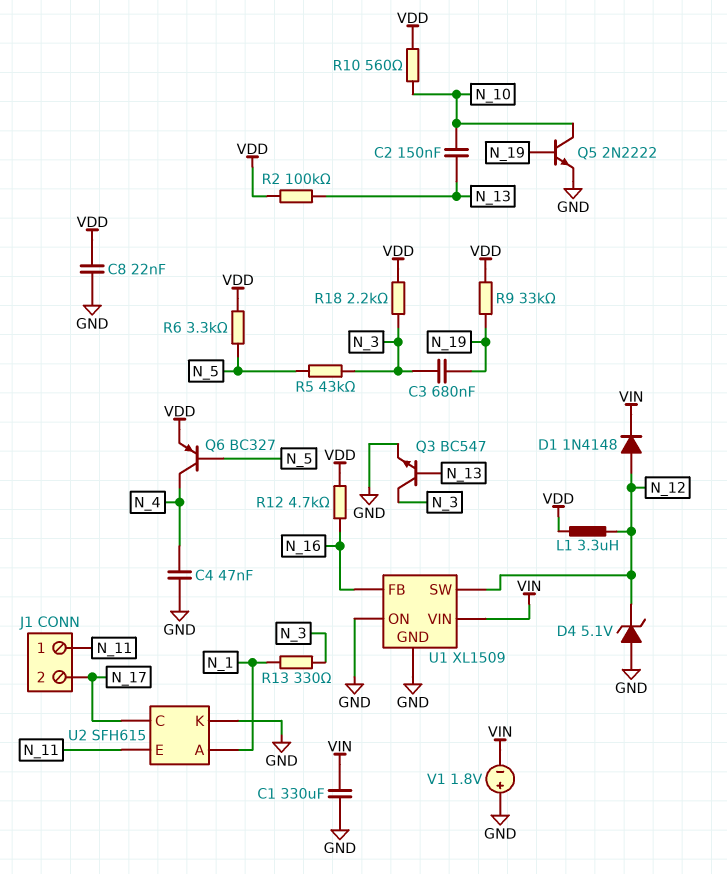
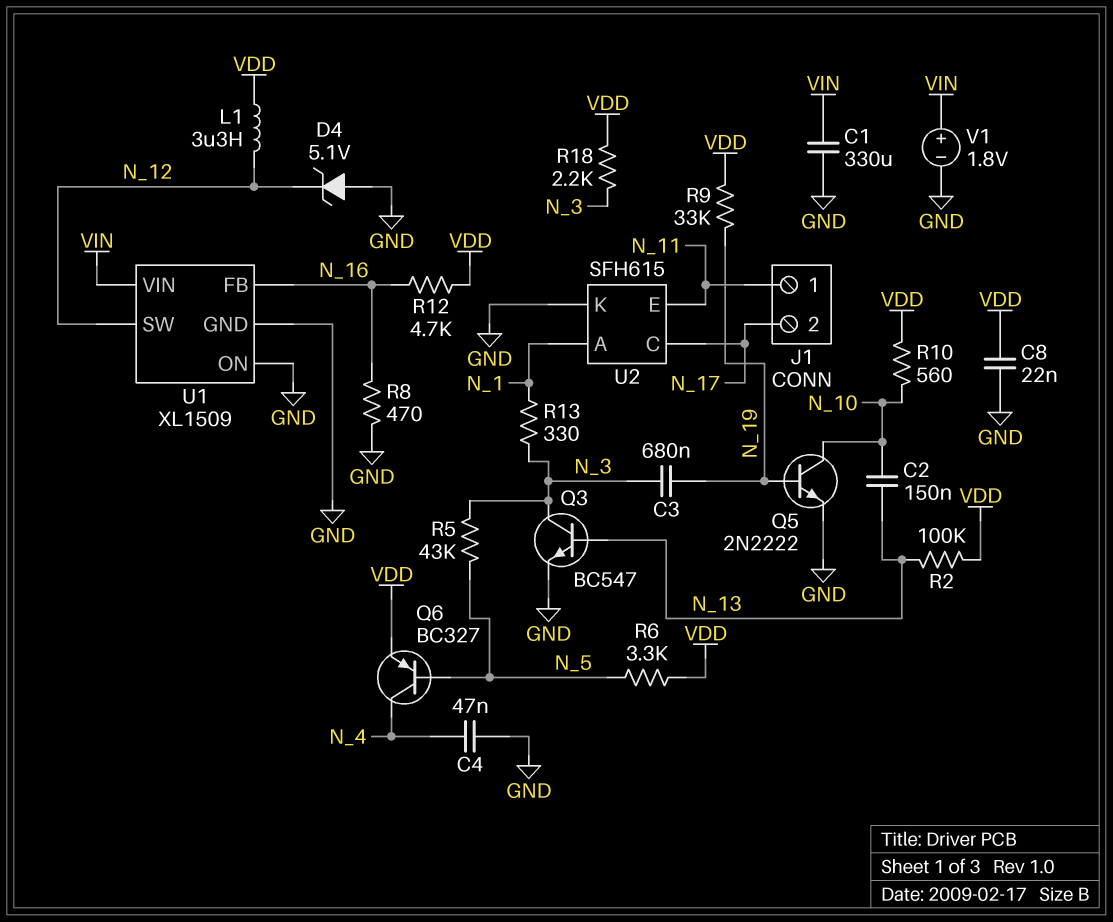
D1: diode 1N4148 (A N_12, K VIN) -> none
R8: none -> 470 (GND, N_16)
V1: 1.8V (plus GND, minus VIN) -> 1.8V (plus VIN, minus GND)

